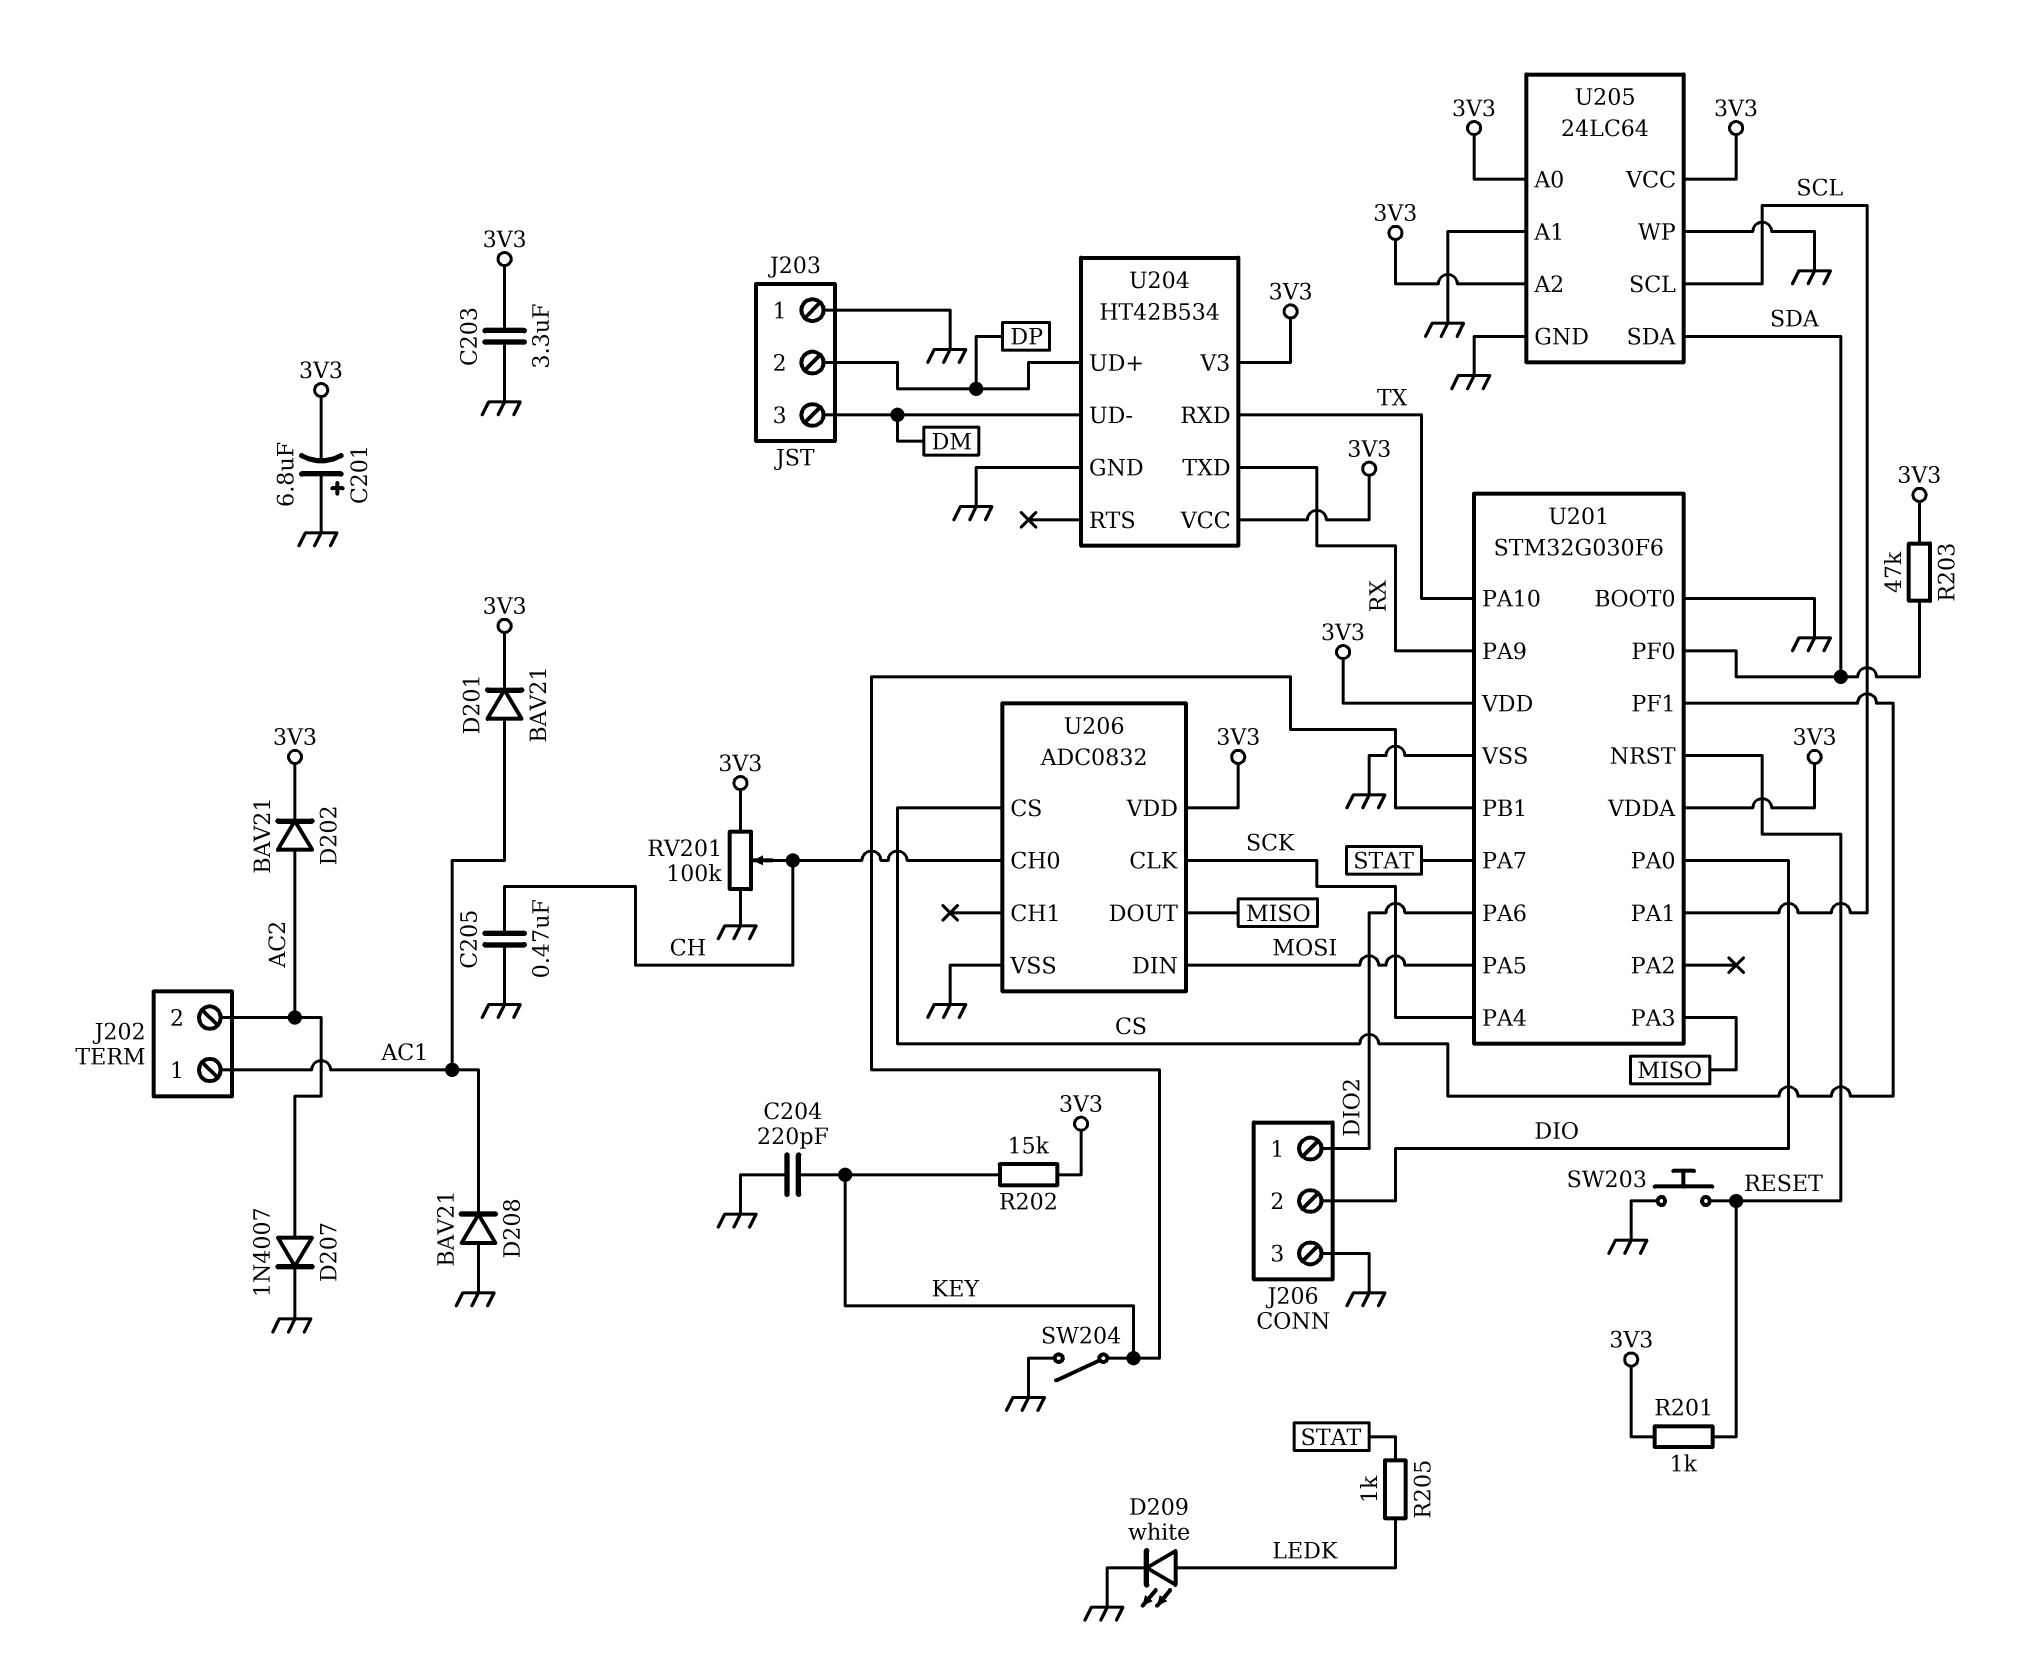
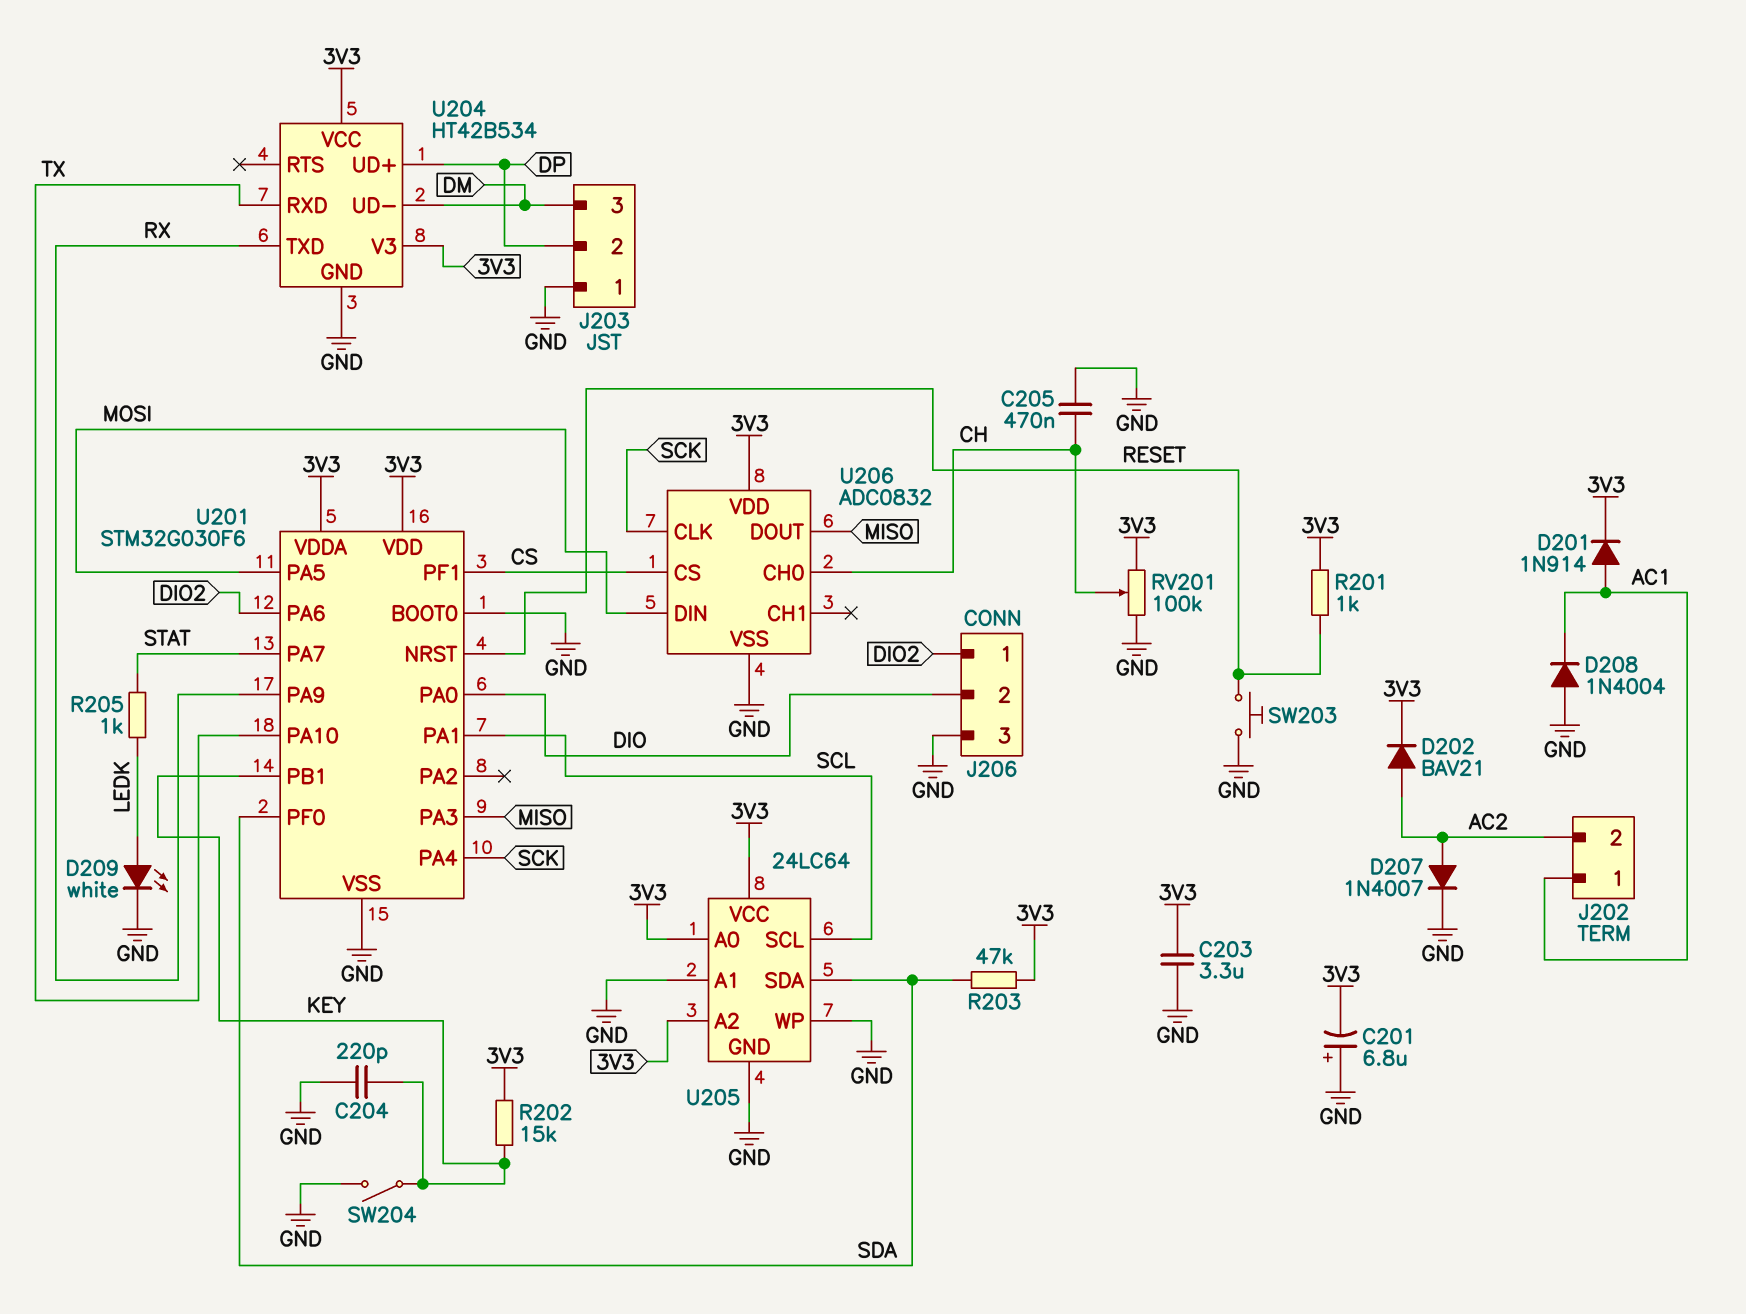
D201: diode BAV21 (A AC1, K 3V3) -> diode 1N914 (A AC1, K 3V3)
D208: diode BAV21 (A GND, K AC1) -> diode 1N4004 (A GND, K AC1)

